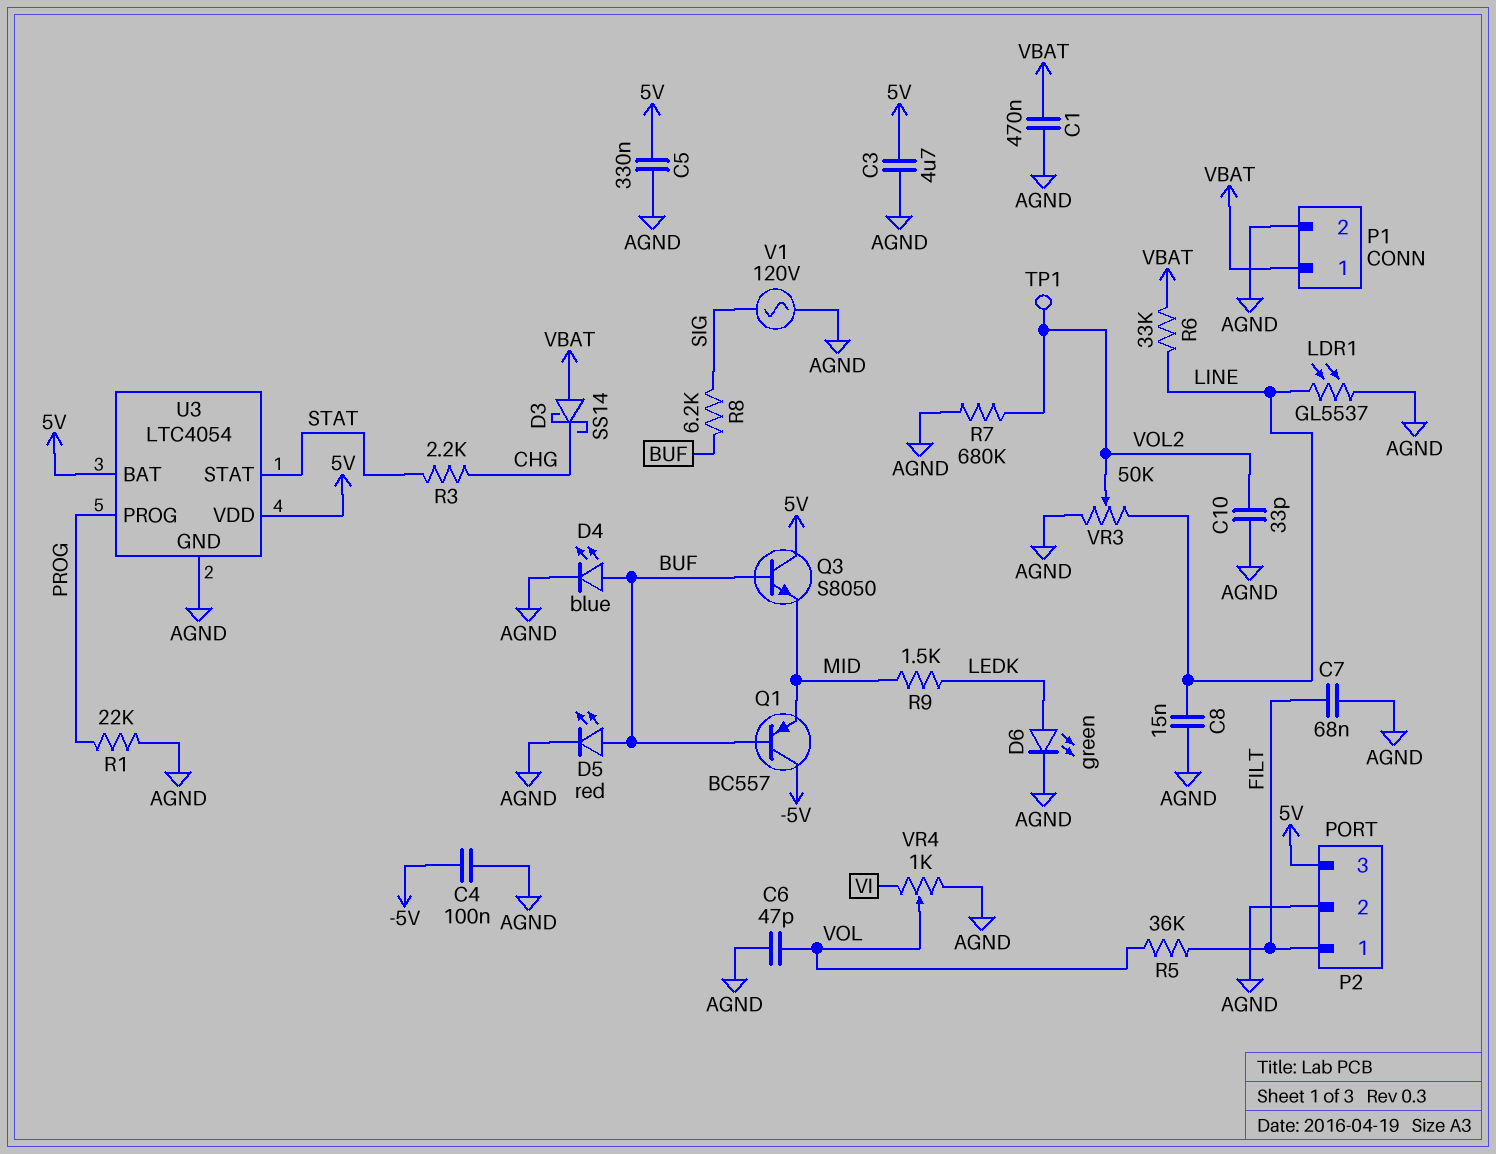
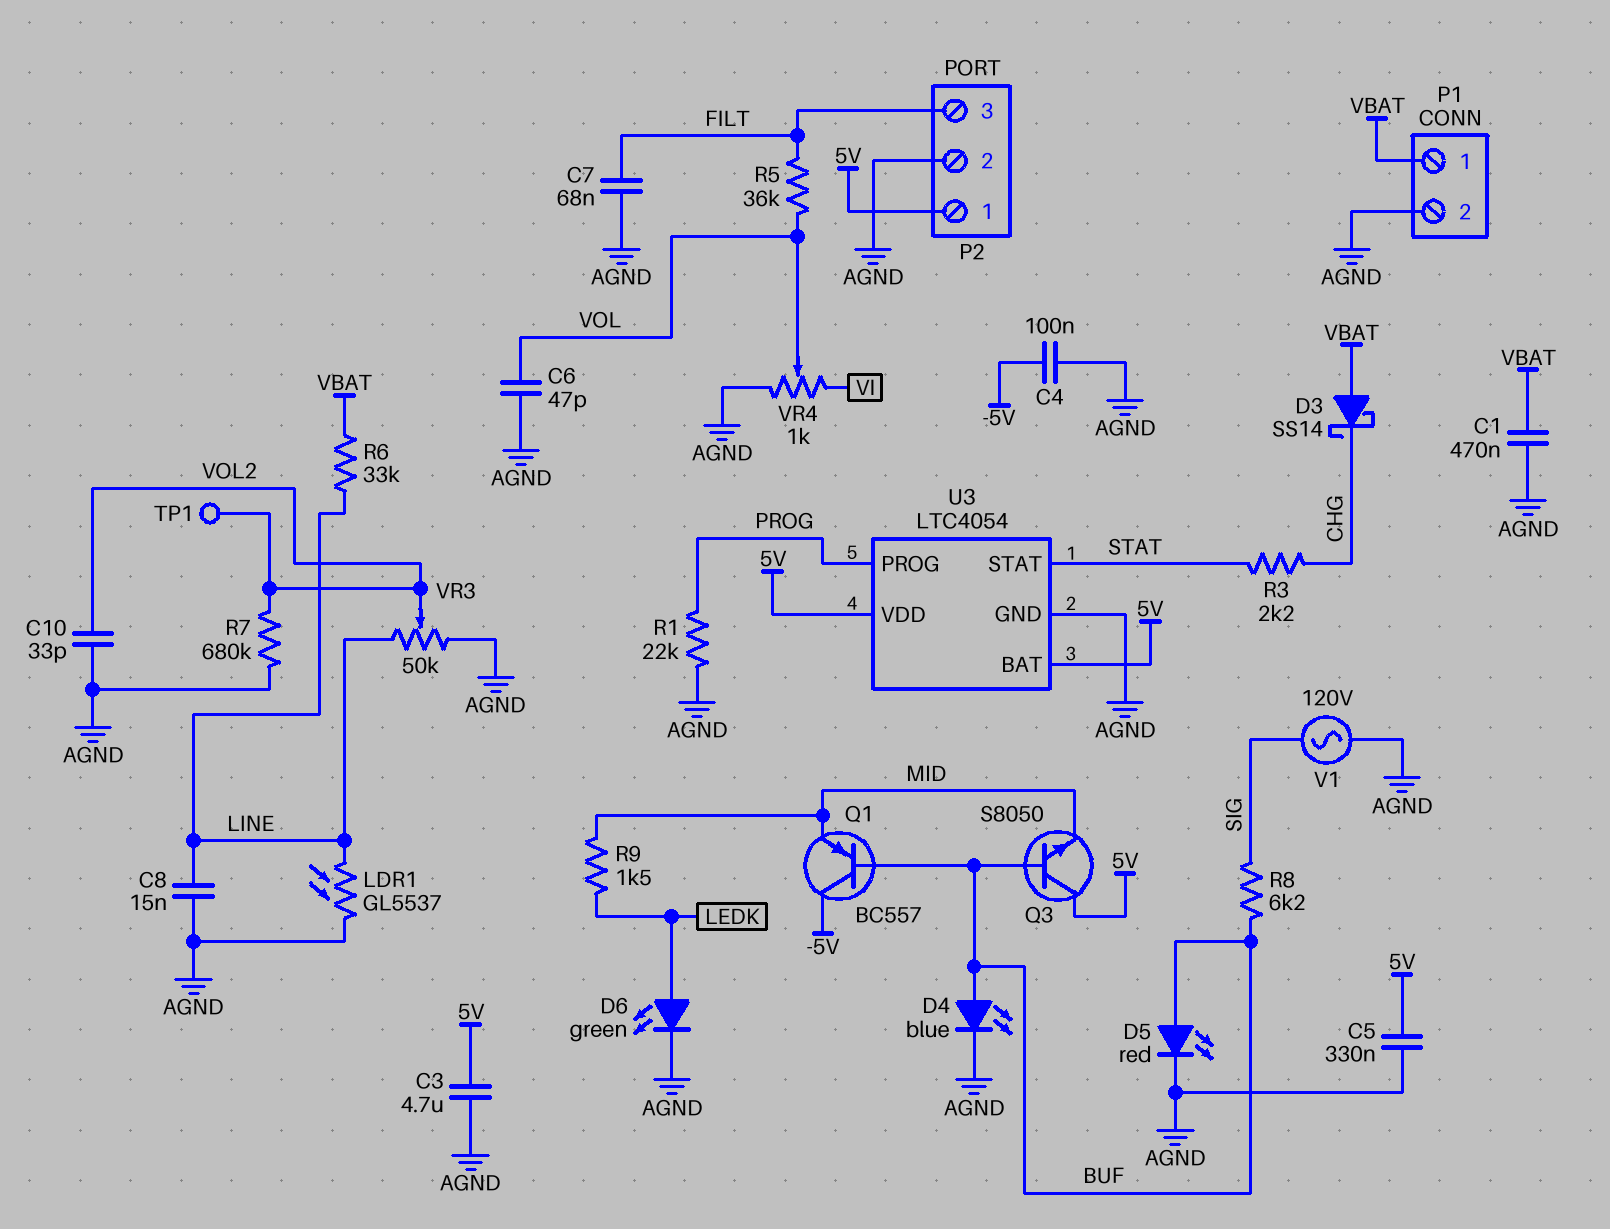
P2 pin 1: FILT -> 5V
P2 pin 3: 5V -> FILT

